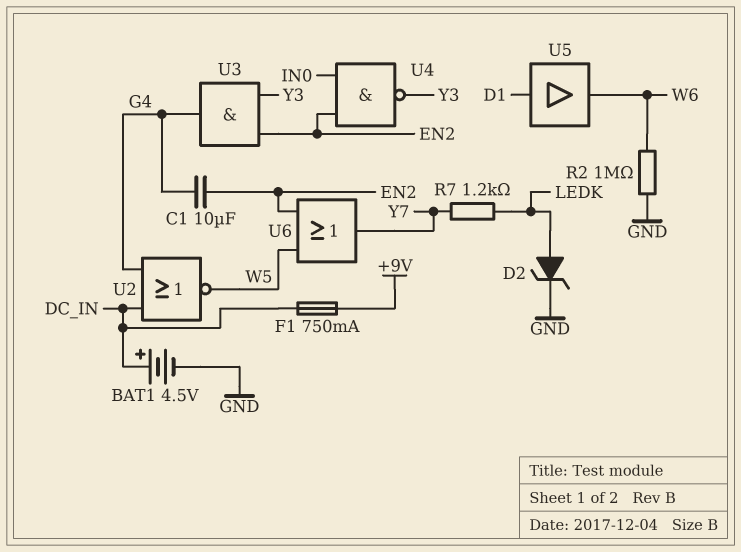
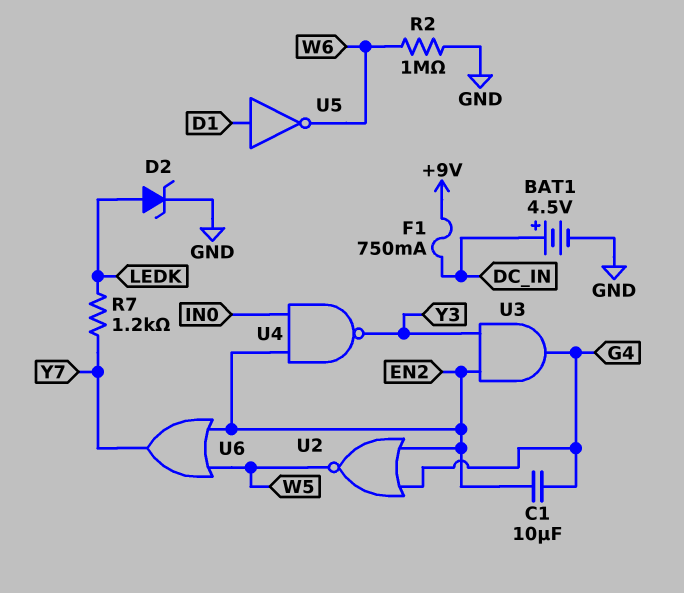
U2: NOR (in DC_IN, in G4, out W5) -> NOR (in EN2, in G4, out W5)
U5: buffer (in D1, out W6) -> NOT (in D1, out W6)

